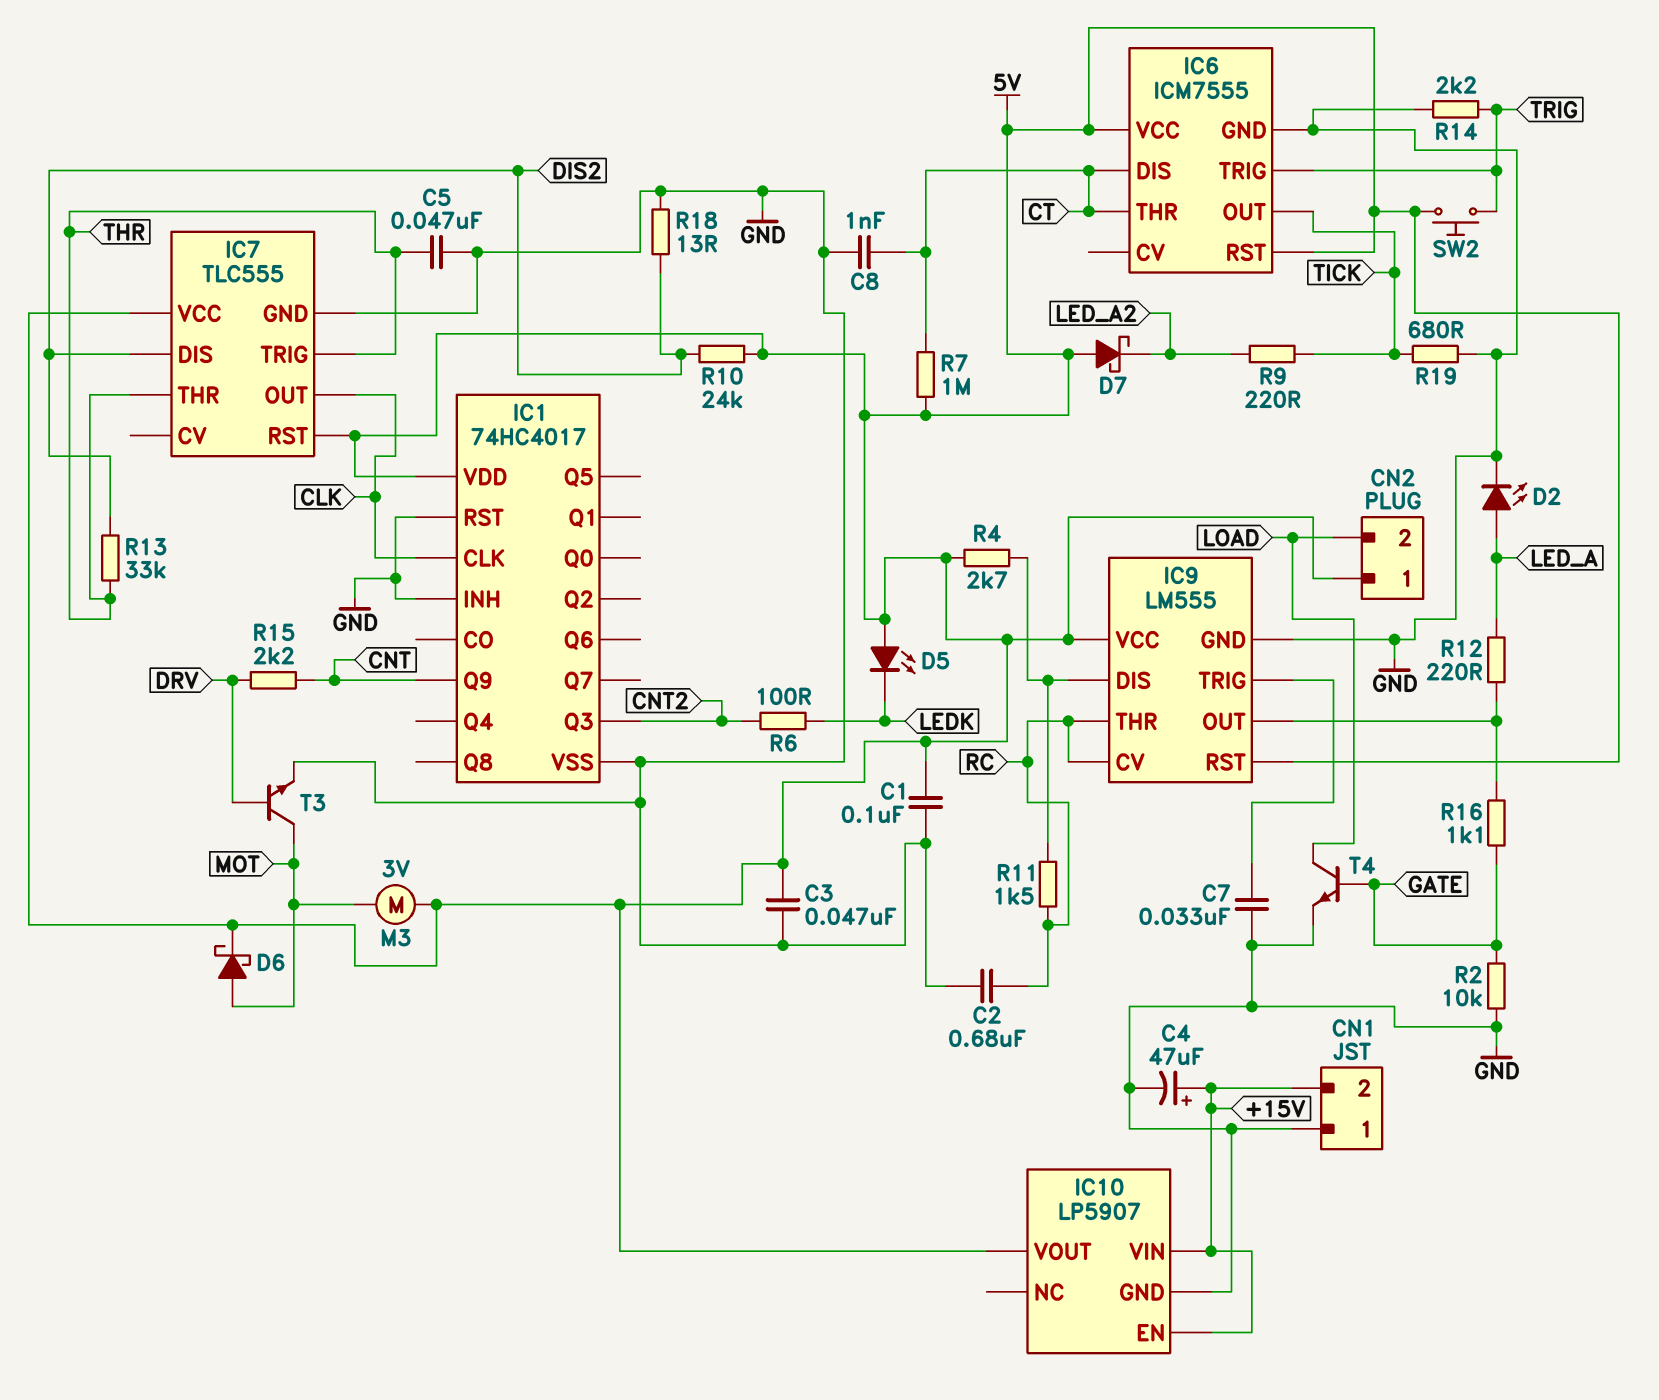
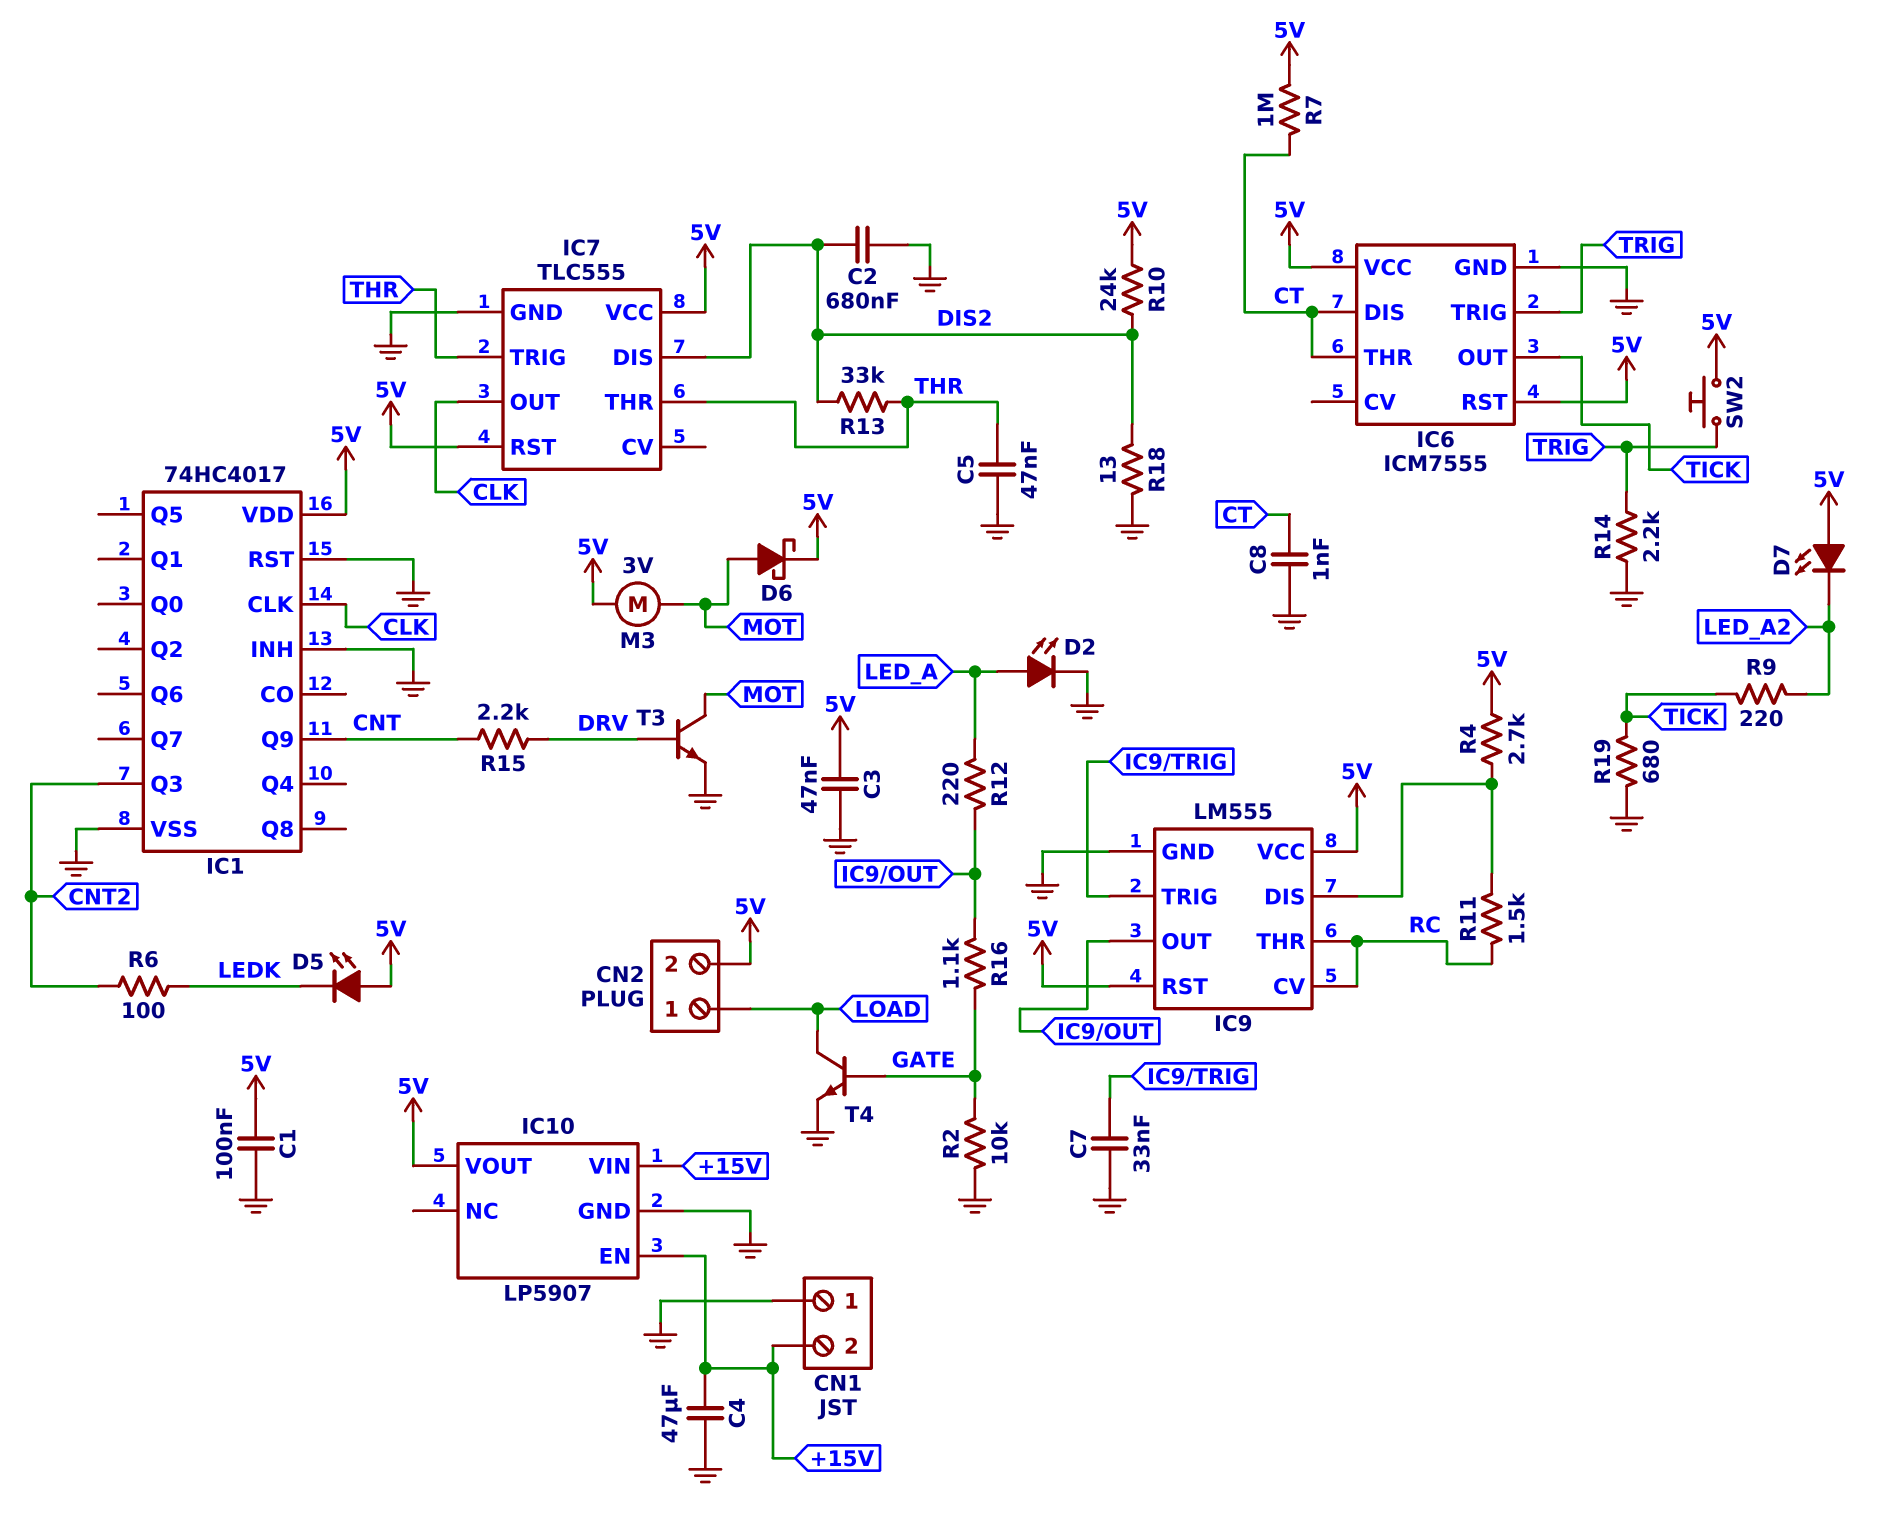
C2: 680nF (GND, RC) -> 680nF (DIS2, GND)
C4: 47uF (plus +15V, minus GND) -> 47uF (+15V, GND)
CN2 pin 1: 5V -> LOAD
CN2 pin 2: LOAD -> 5V
D7: schottky (A 5V, K LED_A2) -> LED (A 5V, K LED_A2)

